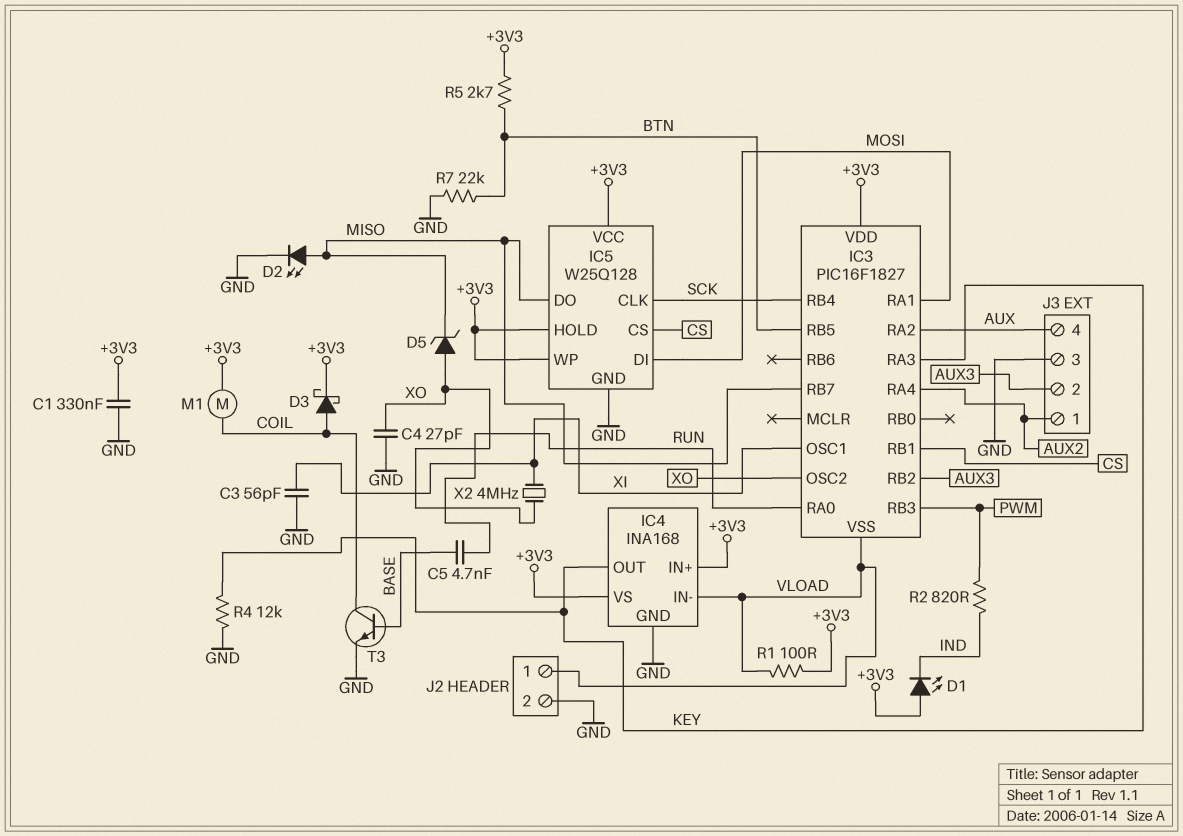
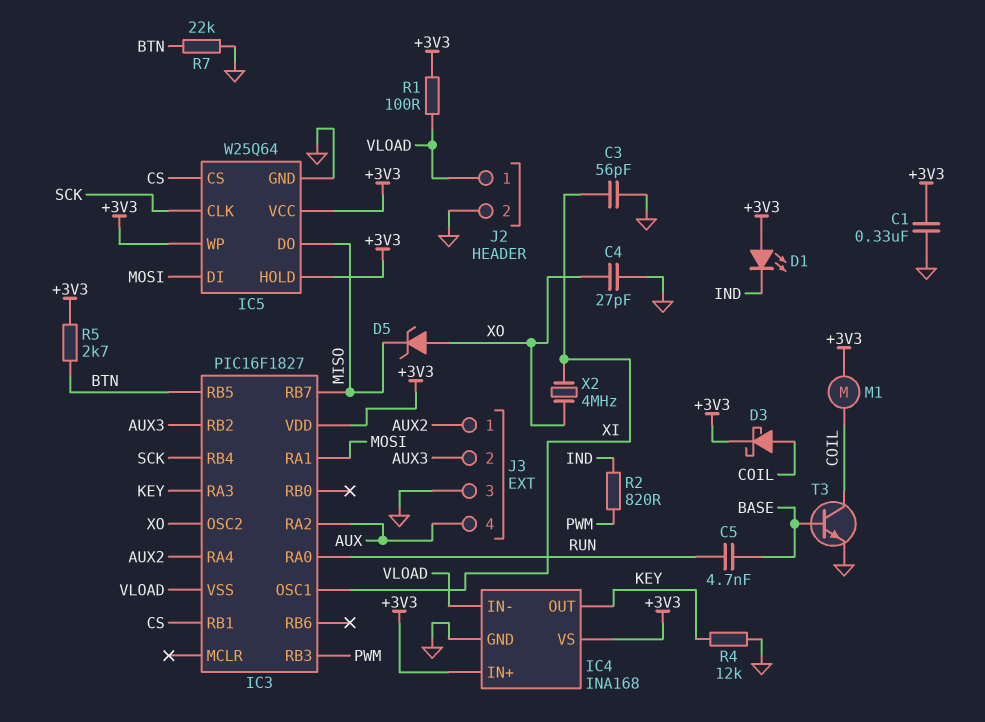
D2: LED (A MISO, K GND) -> none
IC5: W25Q128 -> W25Q64

